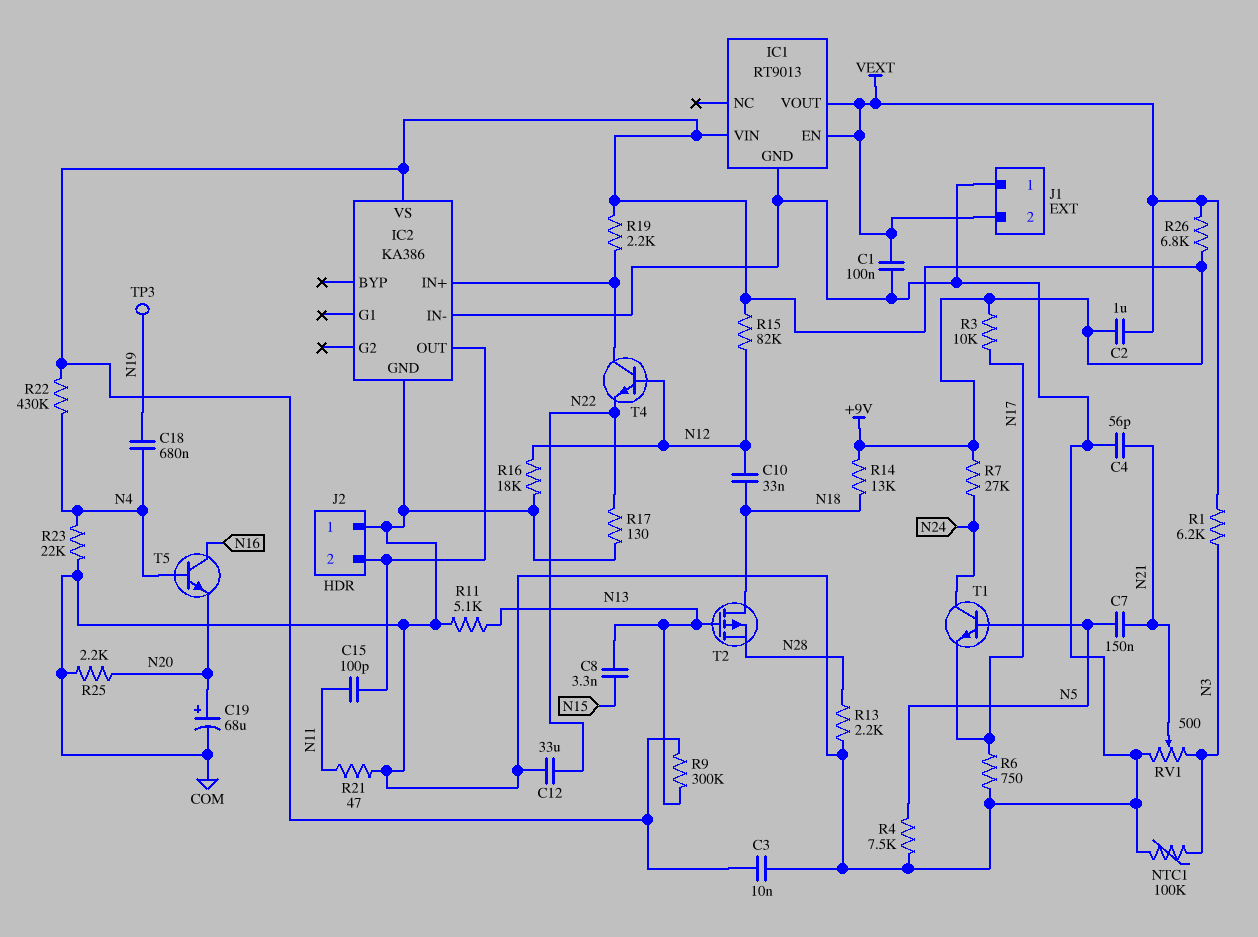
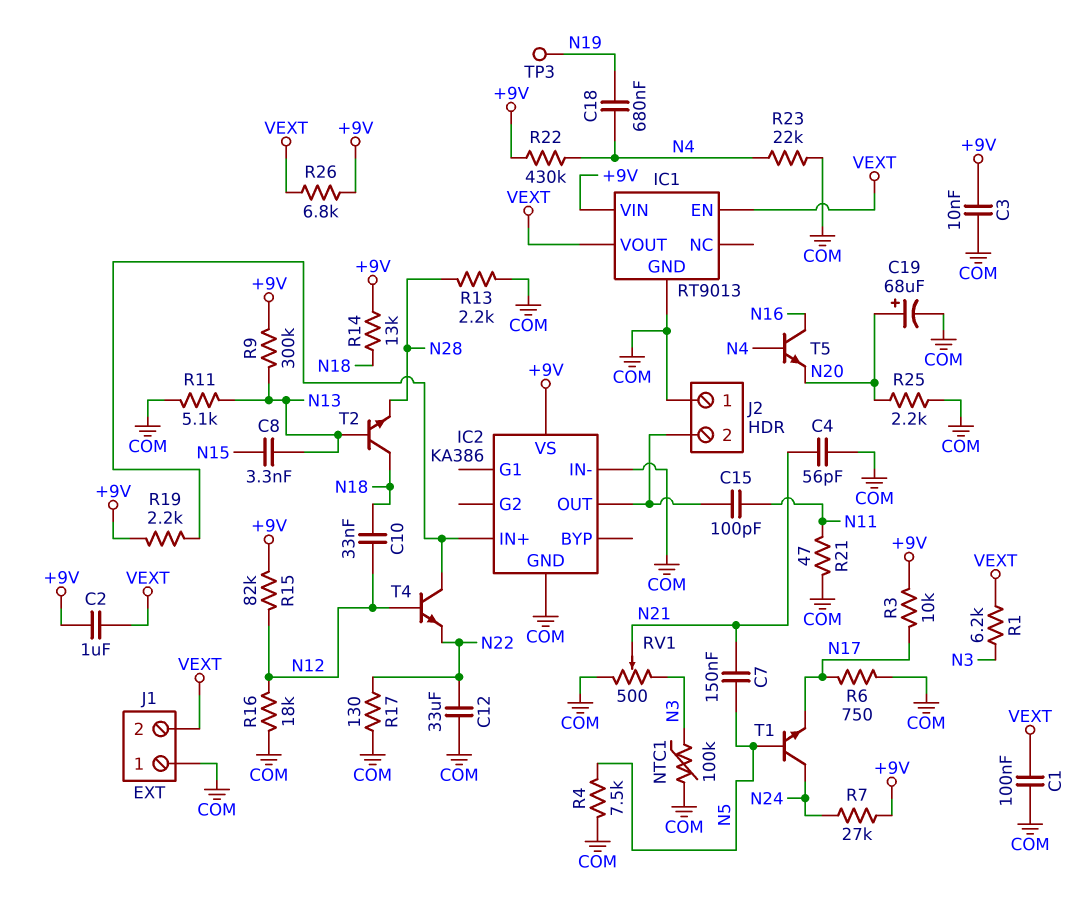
T2: PMOS (G N13, D N18, S N28) -> NPN (B N13, C N18, E N28)

